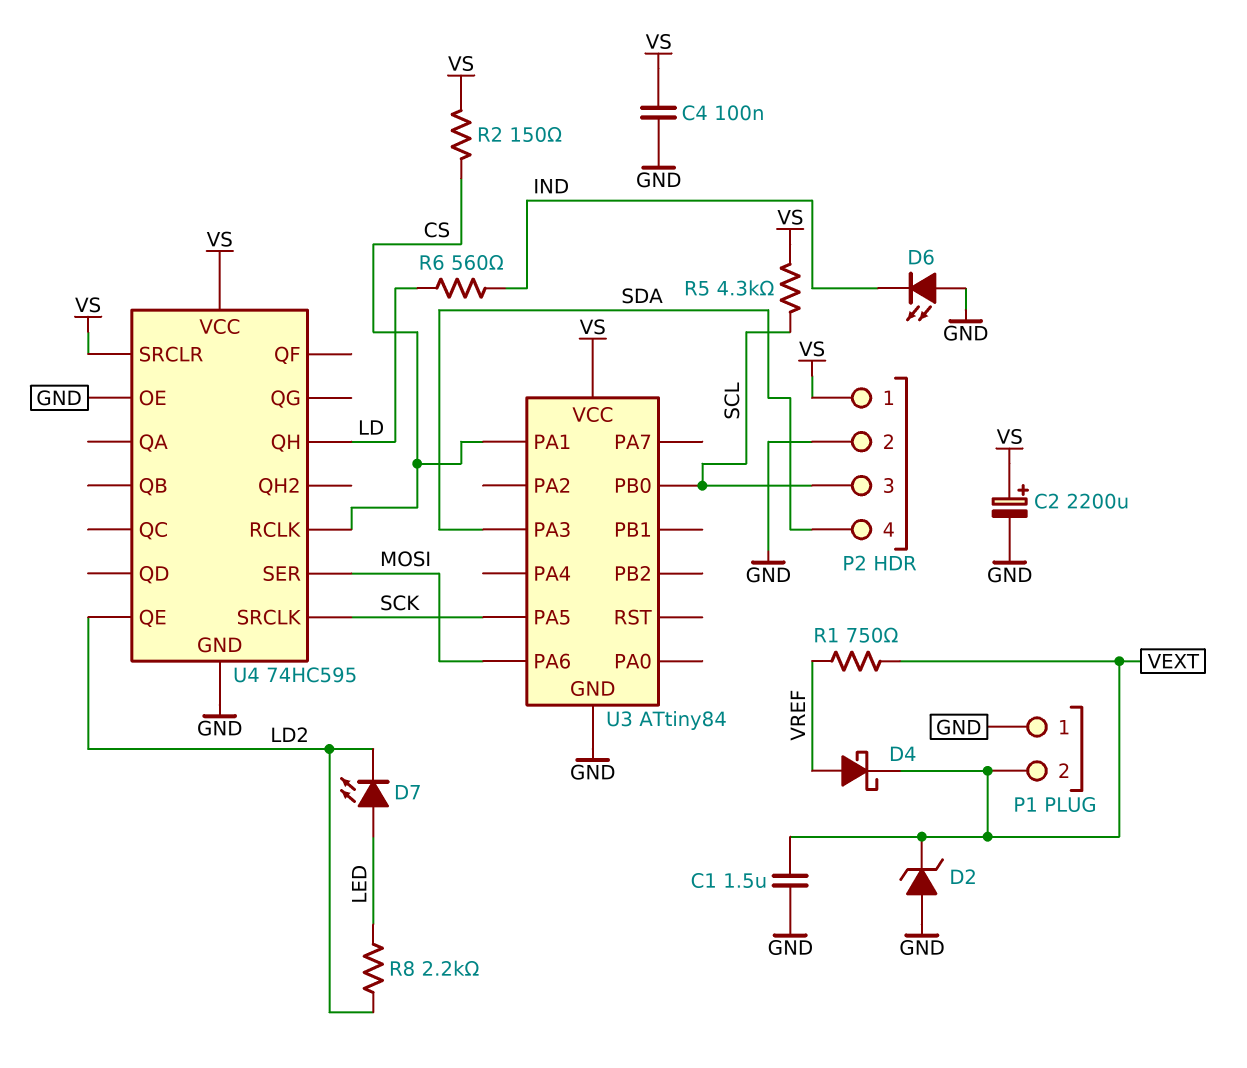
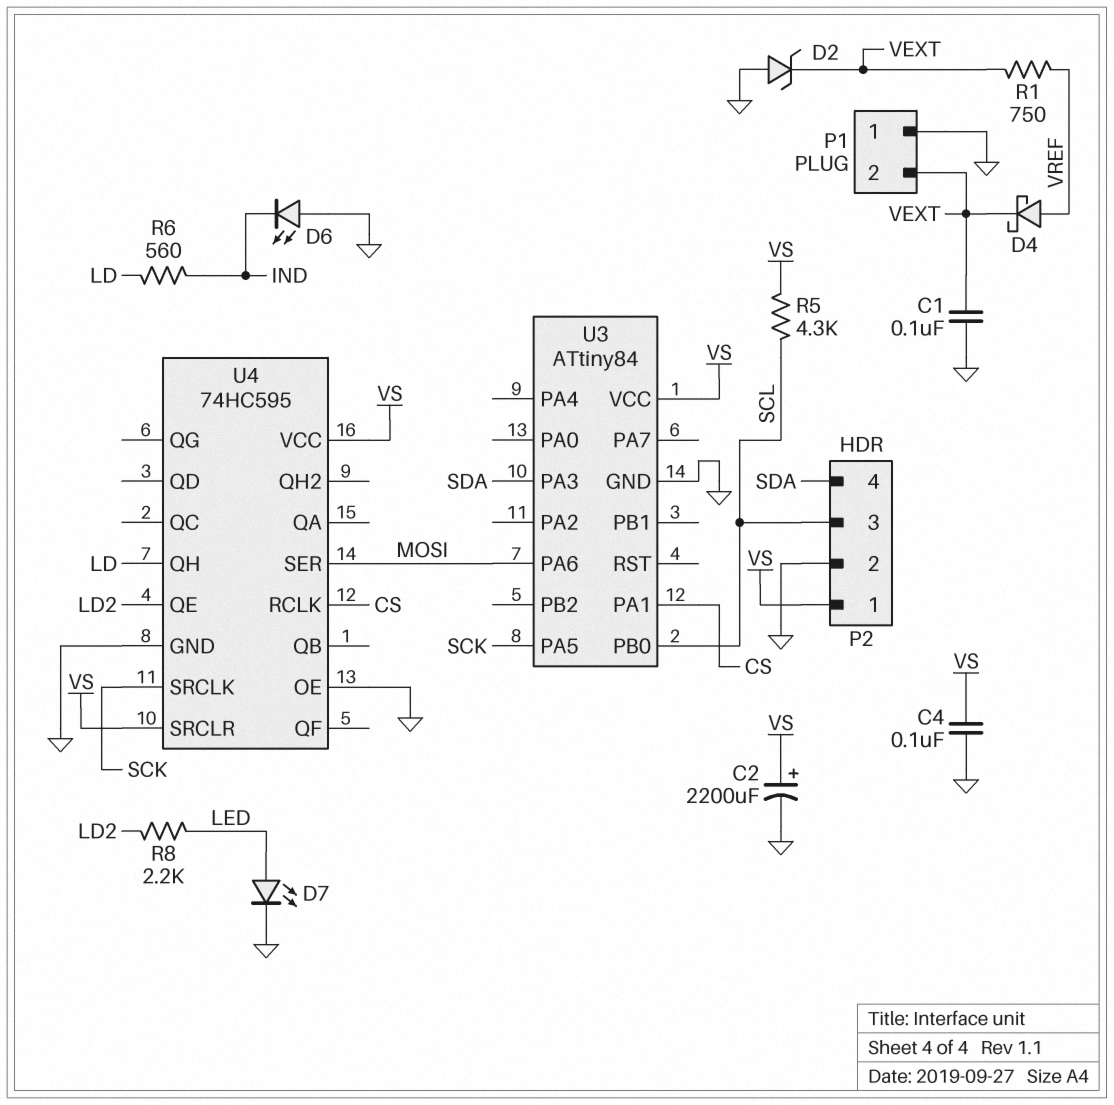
C1: 1.5uF (GND, VEXT) -> 100nF (GND, VEXT)
D7: LED (A LED, K LD2) -> LED (A LED, K GND)
R2: 150 (CS, VS) -> none

